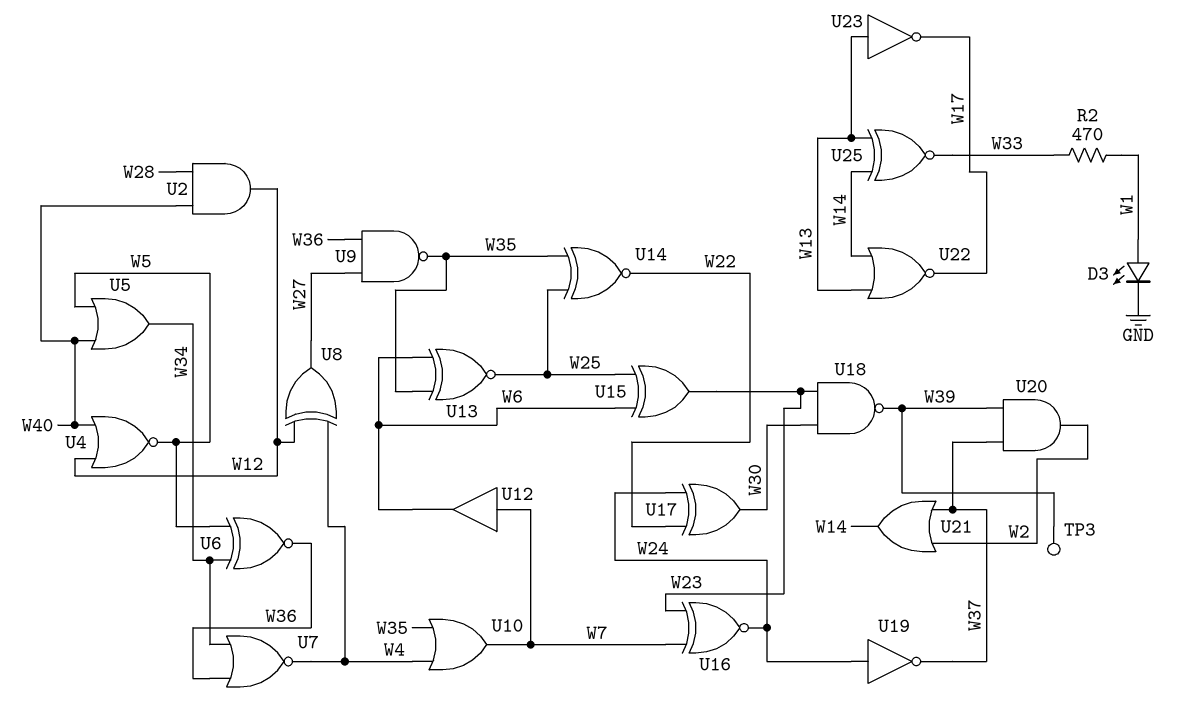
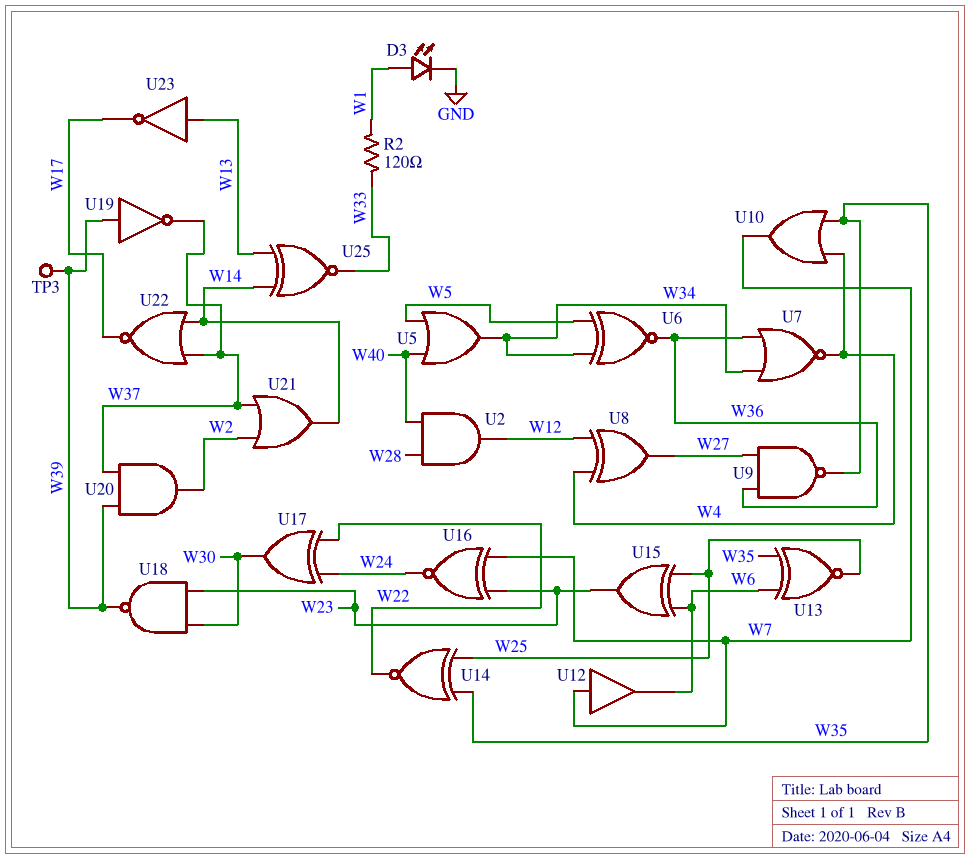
R2: 470 (W1, W33) -> 120 (W1, W33)
U4: NOR (in W12, in W40, out W5) -> none
U19: NOT (in W24, out W37) -> NOT (in W39, out W37)
U22: NOR (in W13, in W14, out W17) -> NOR (in W14, in W37, out W17)

